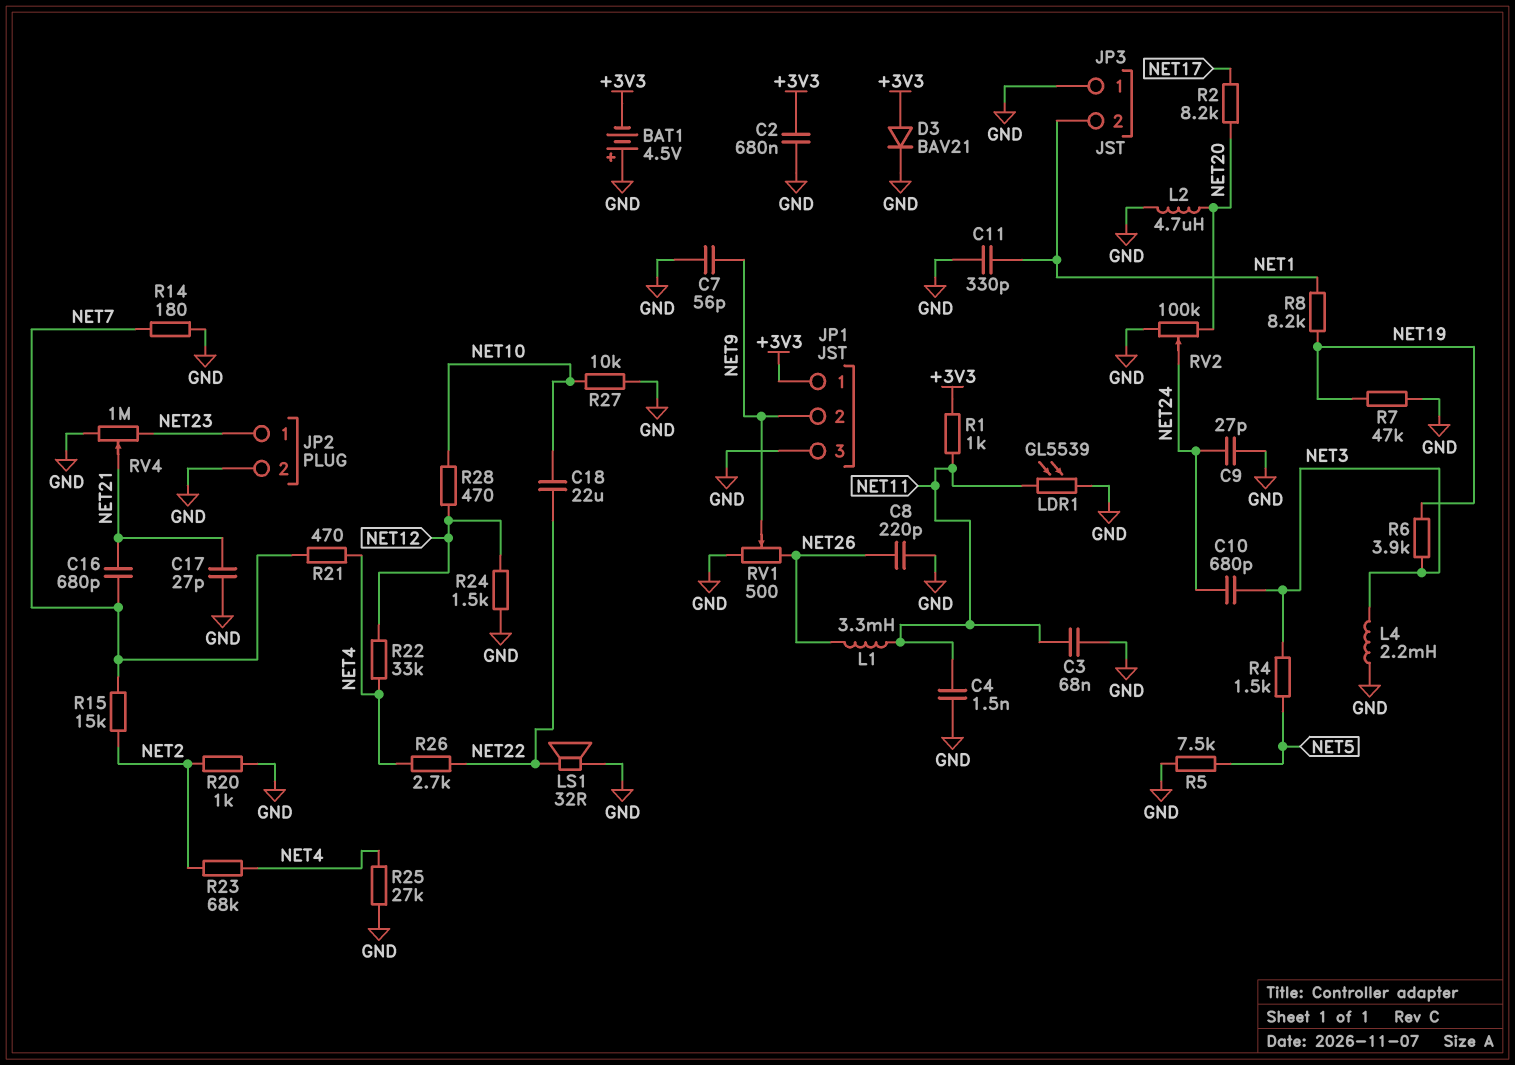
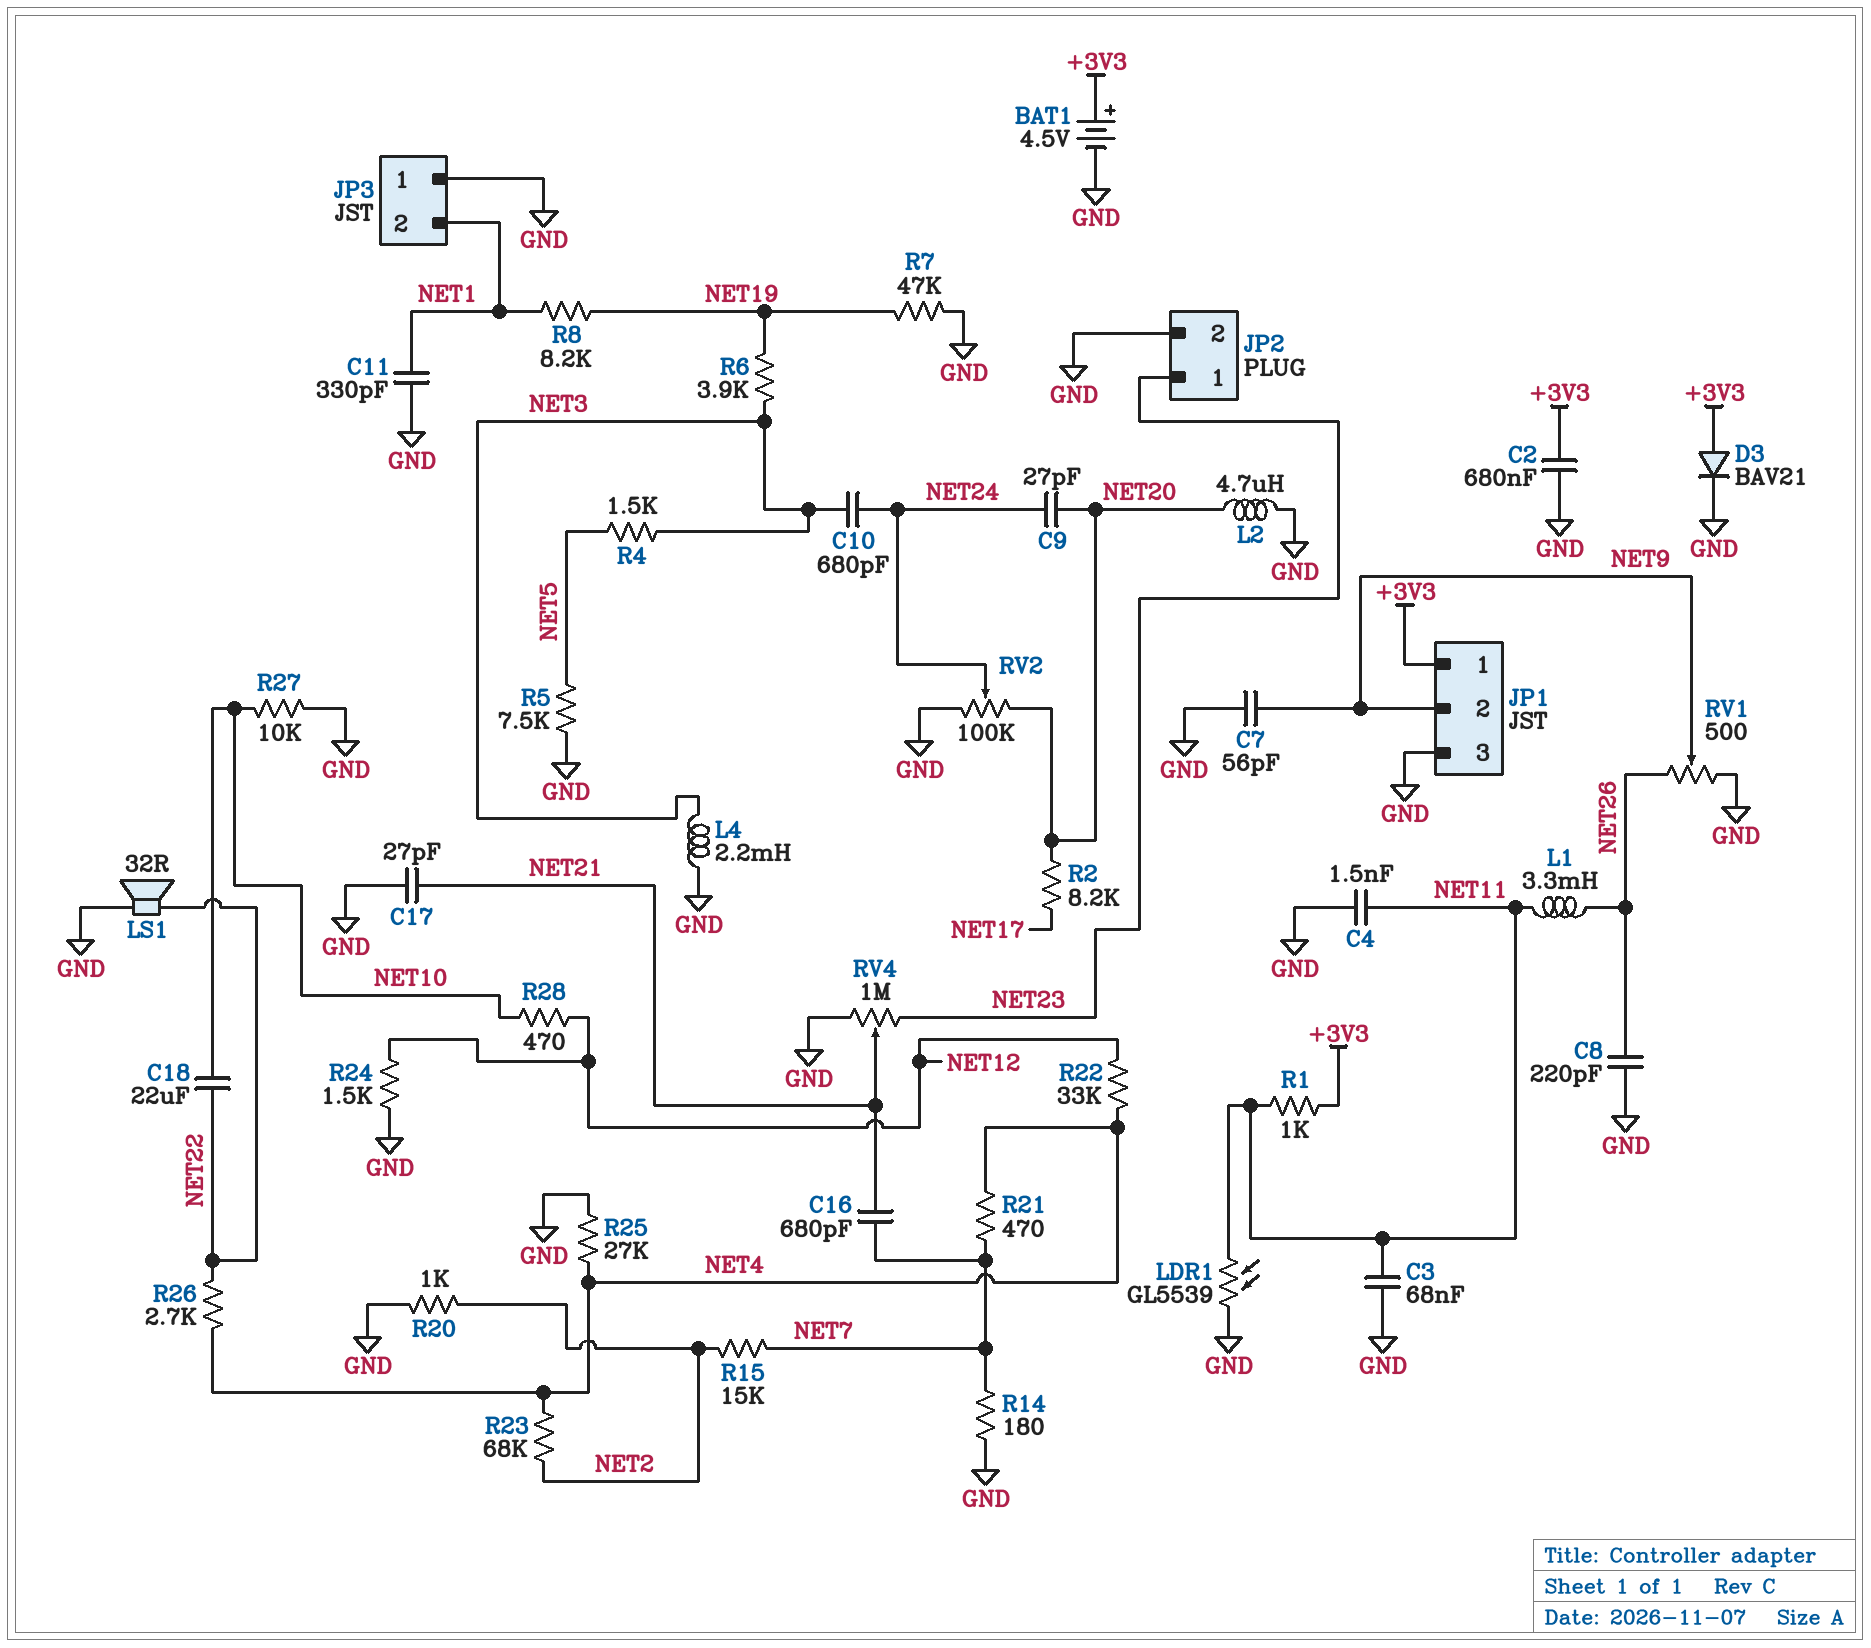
BAT1: 4.5V (plus GND, minus +3V3) -> 4.5V (plus +3V3, minus GND)
C9: 27pF (GND, NET24) -> 27pF (NET20, NET24)

